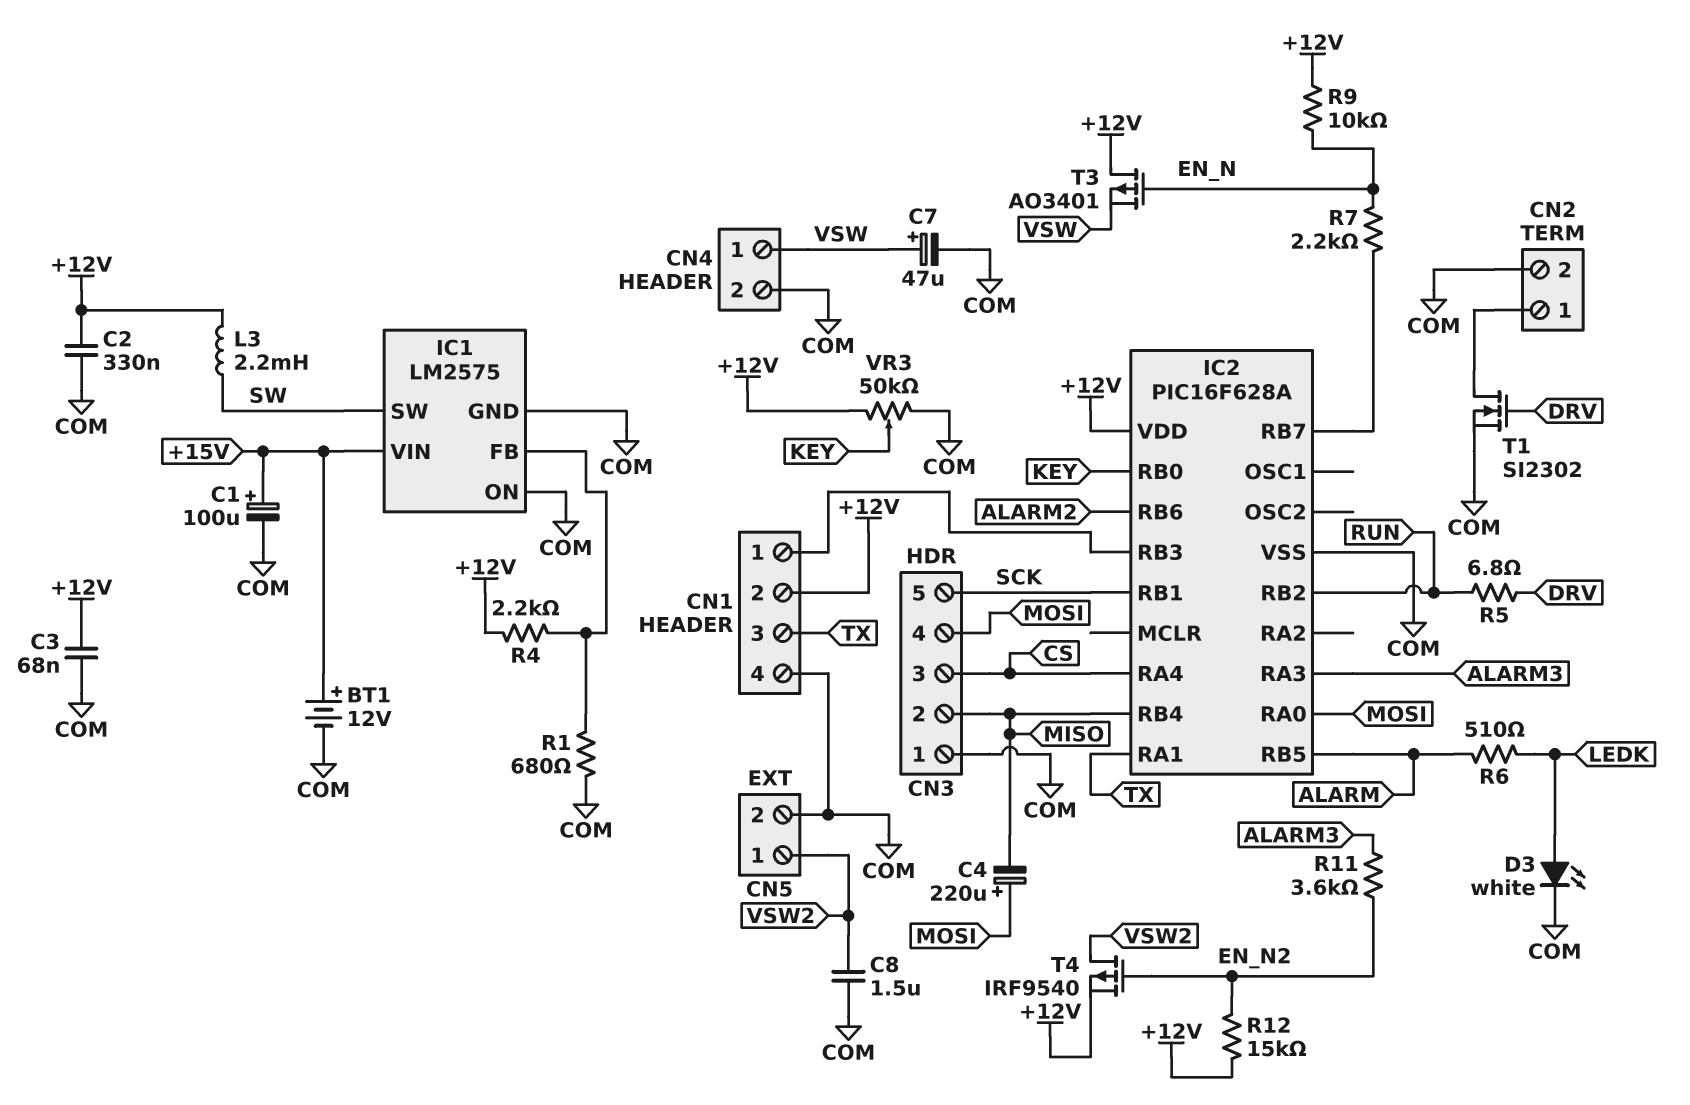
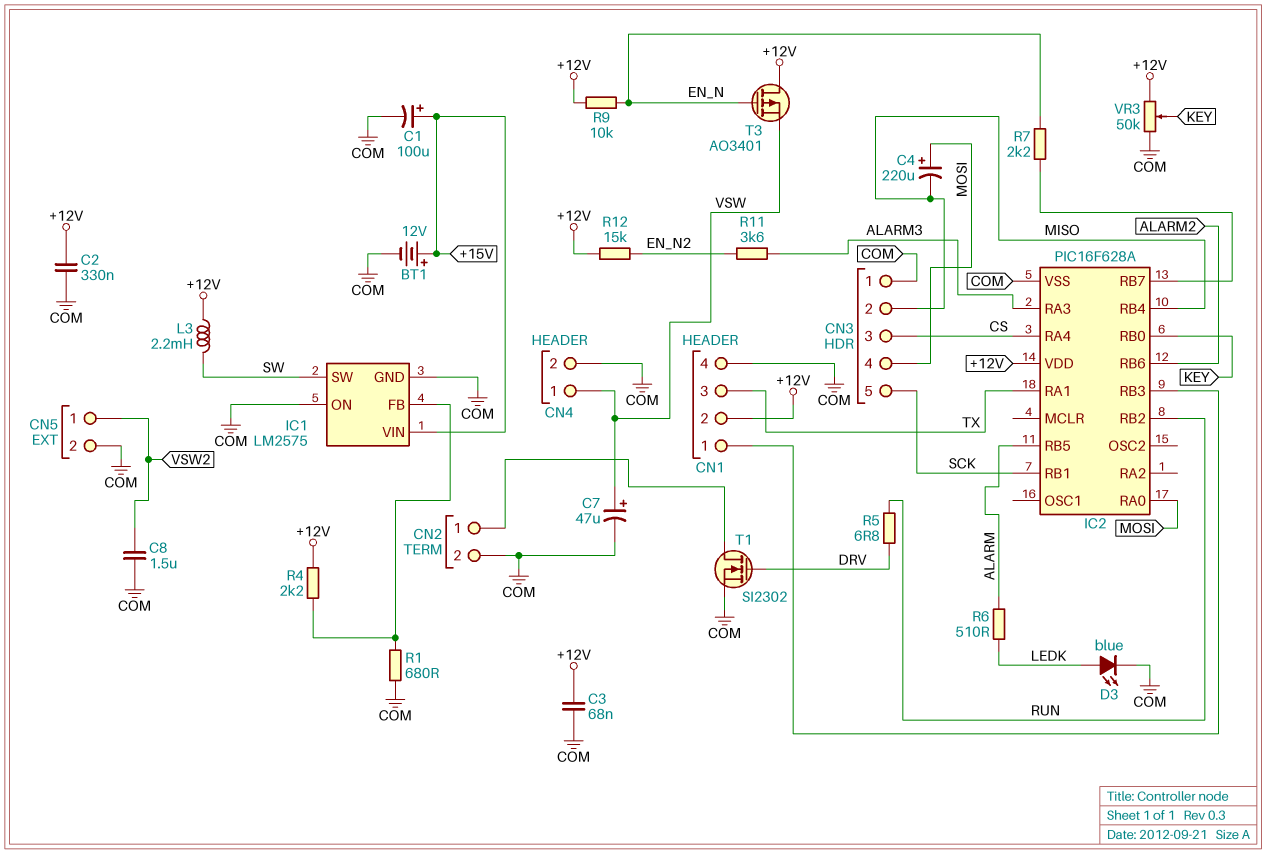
D3: LED white (A LEDK, K COM) -> LED blue (A LEDK, K COM)
T4: PMOS IRF9540 (G EN_N2, D VSW2, S +12V) -> none

